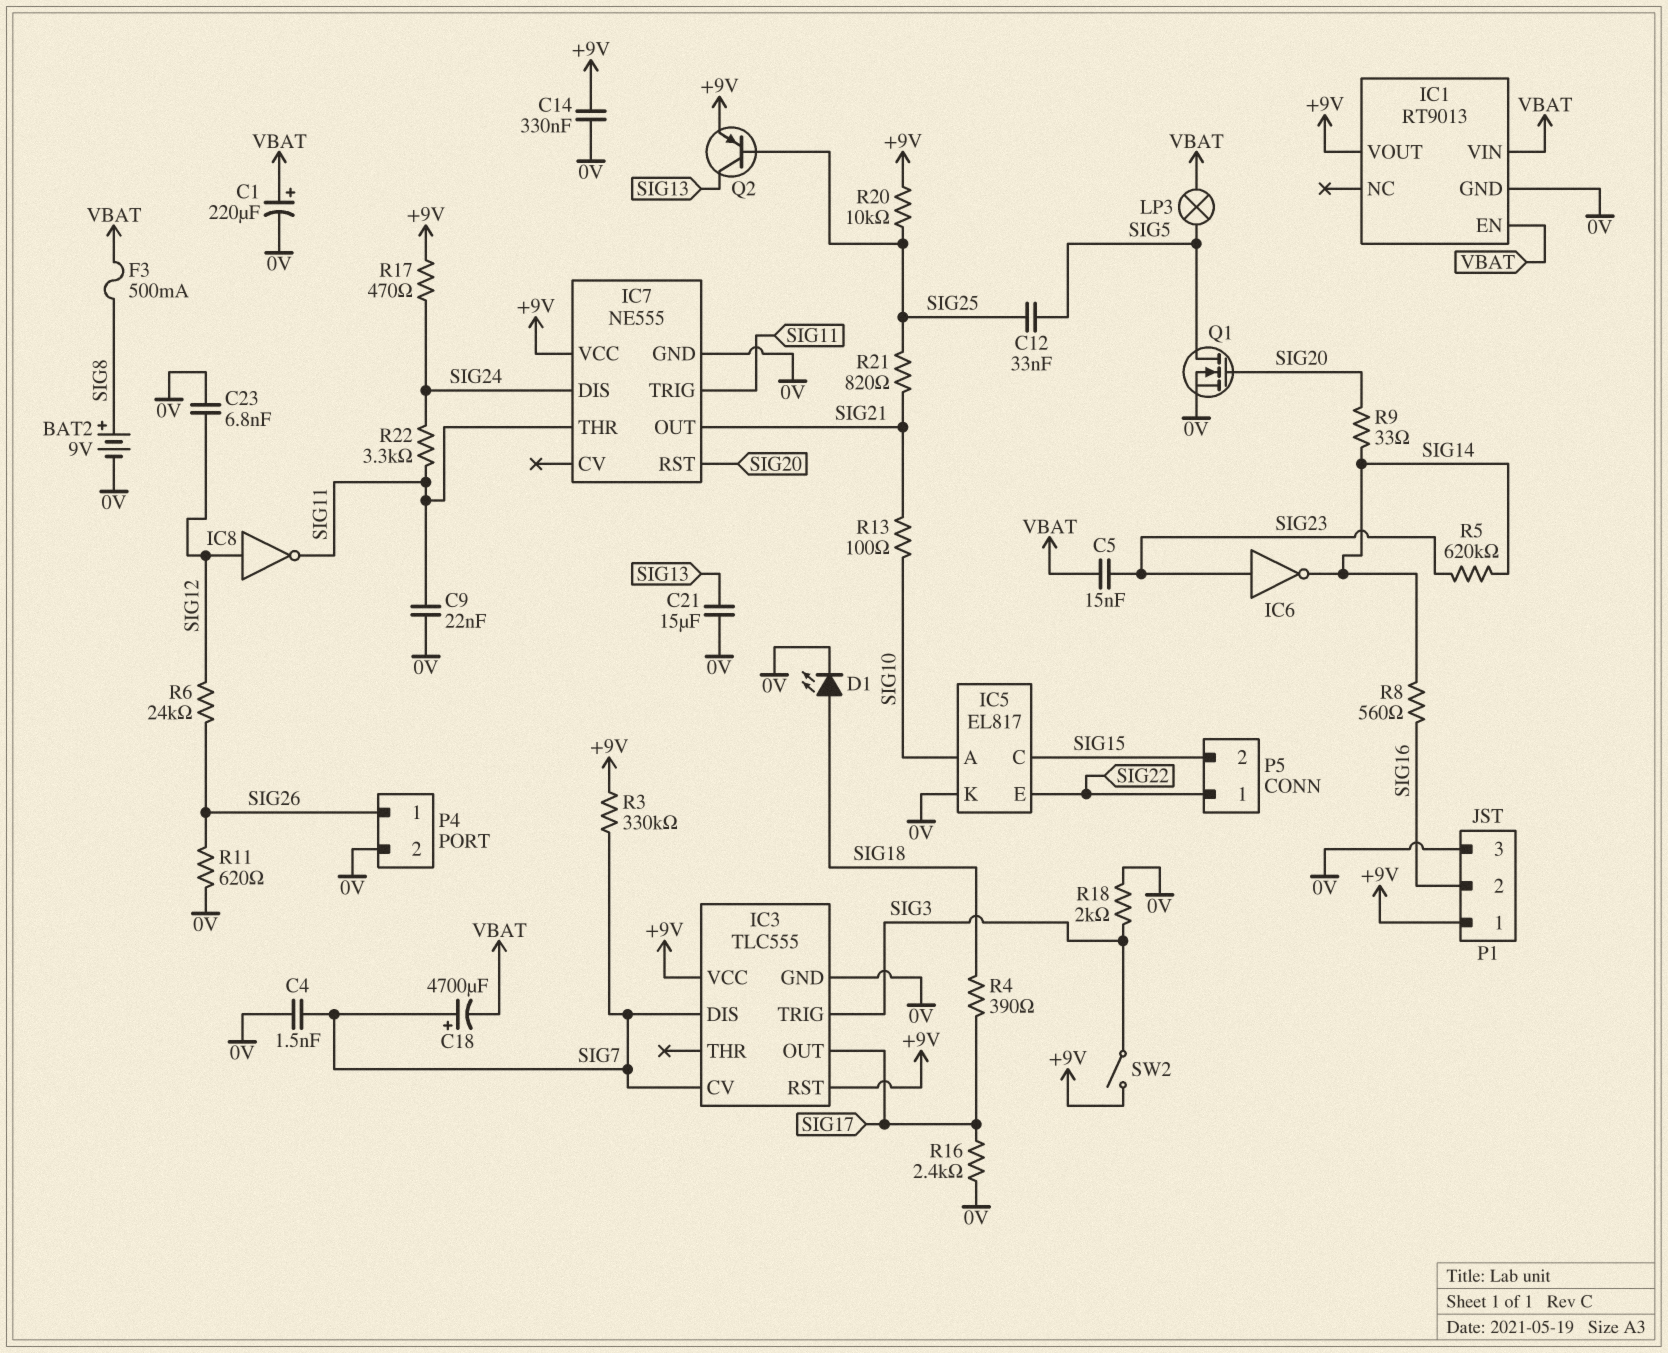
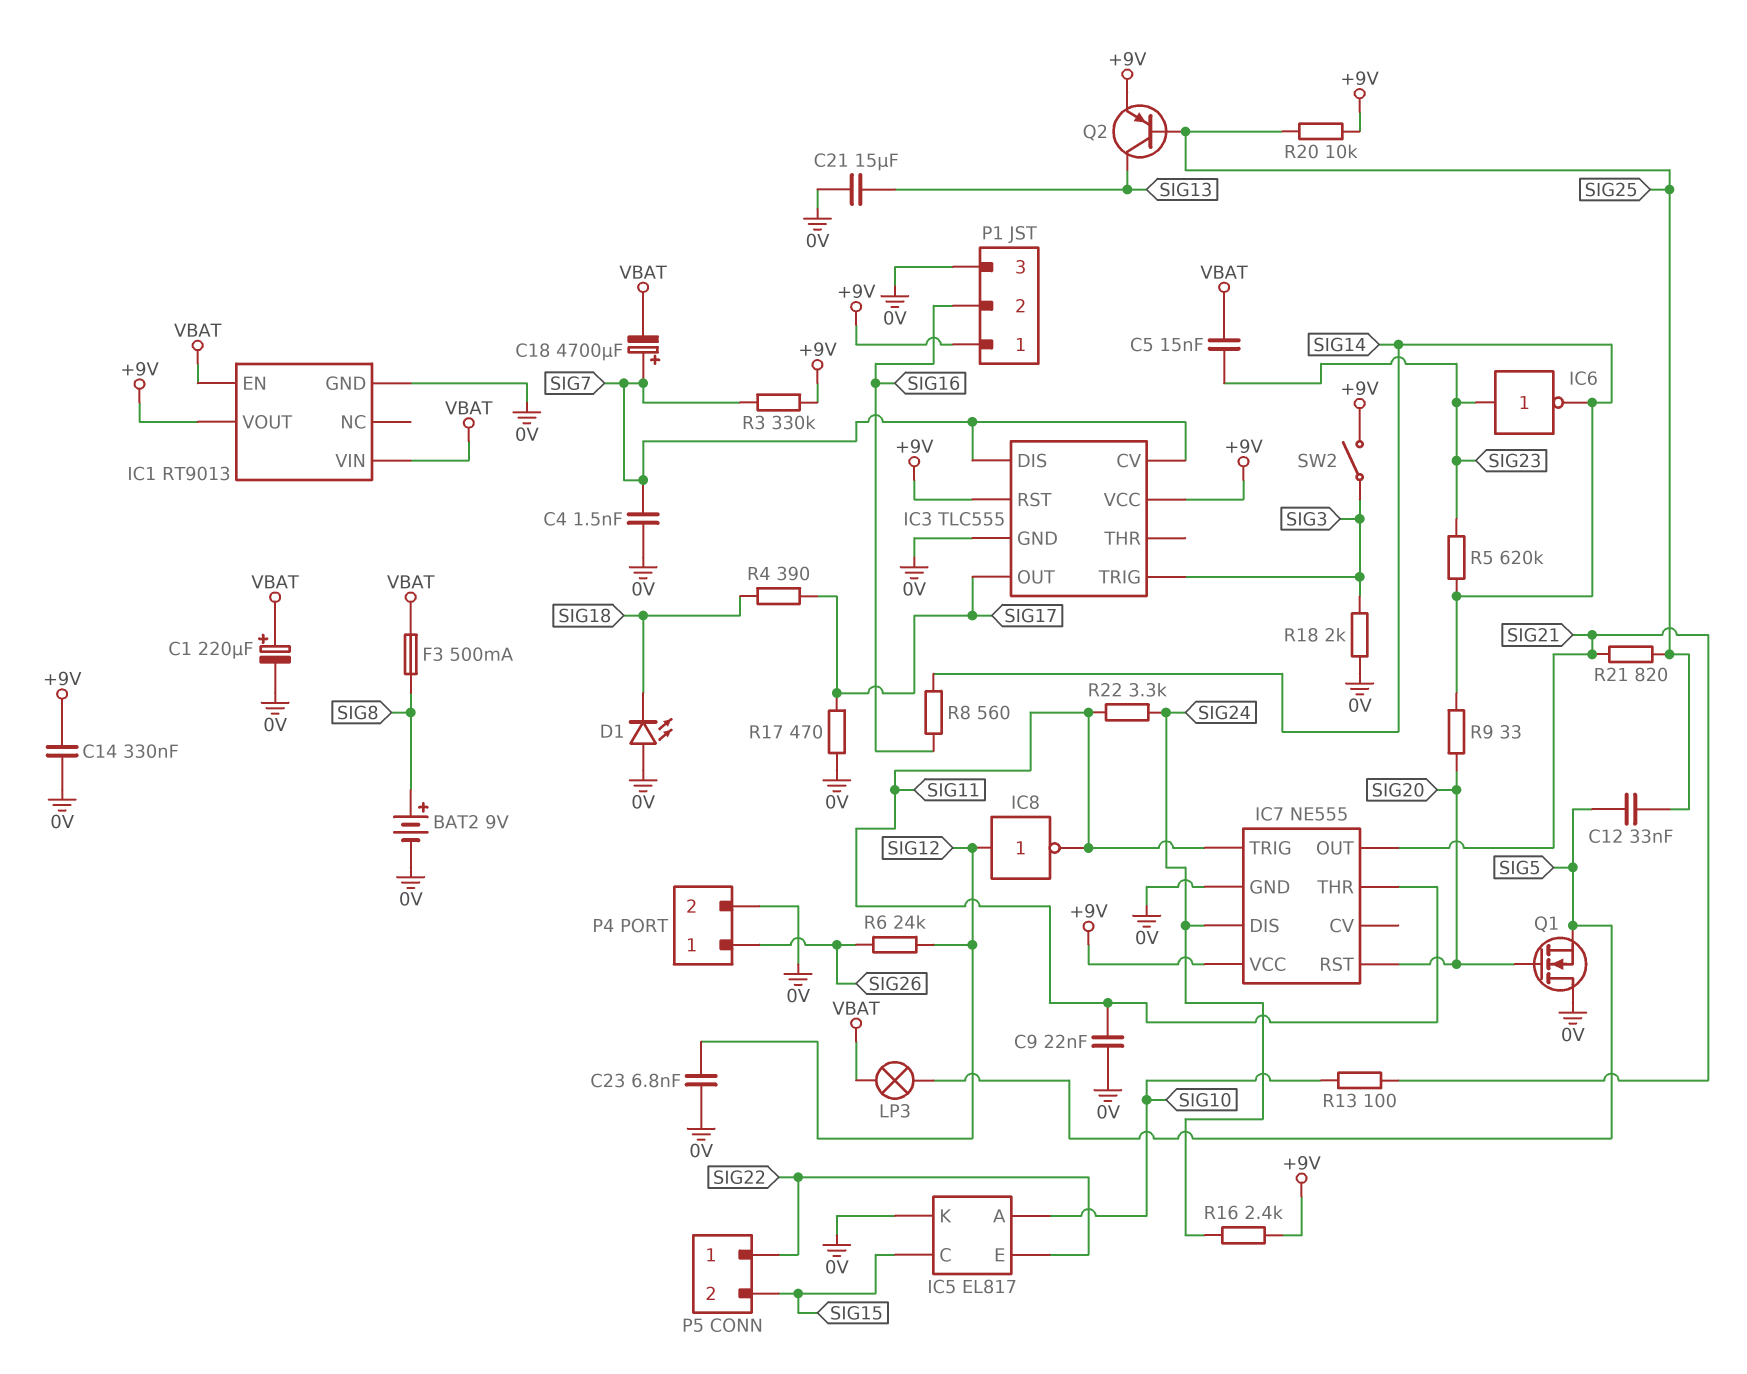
D1: LED (A SIG18, K 0V) -> LED (A 0V, K SIG18)
Q1: NMOS (G SIG20, D SIG5, S 0V) -> NMOS (G SIG20, D 0V, S SIG5)
R11: 620 (0V, SIG26) -> none
R16: 2.4k (0V, SIG17) -> 2.4k (+9V, SIG24)
R17: 470 (+9V, SIG24) -> 470 (0V, SIG17)

